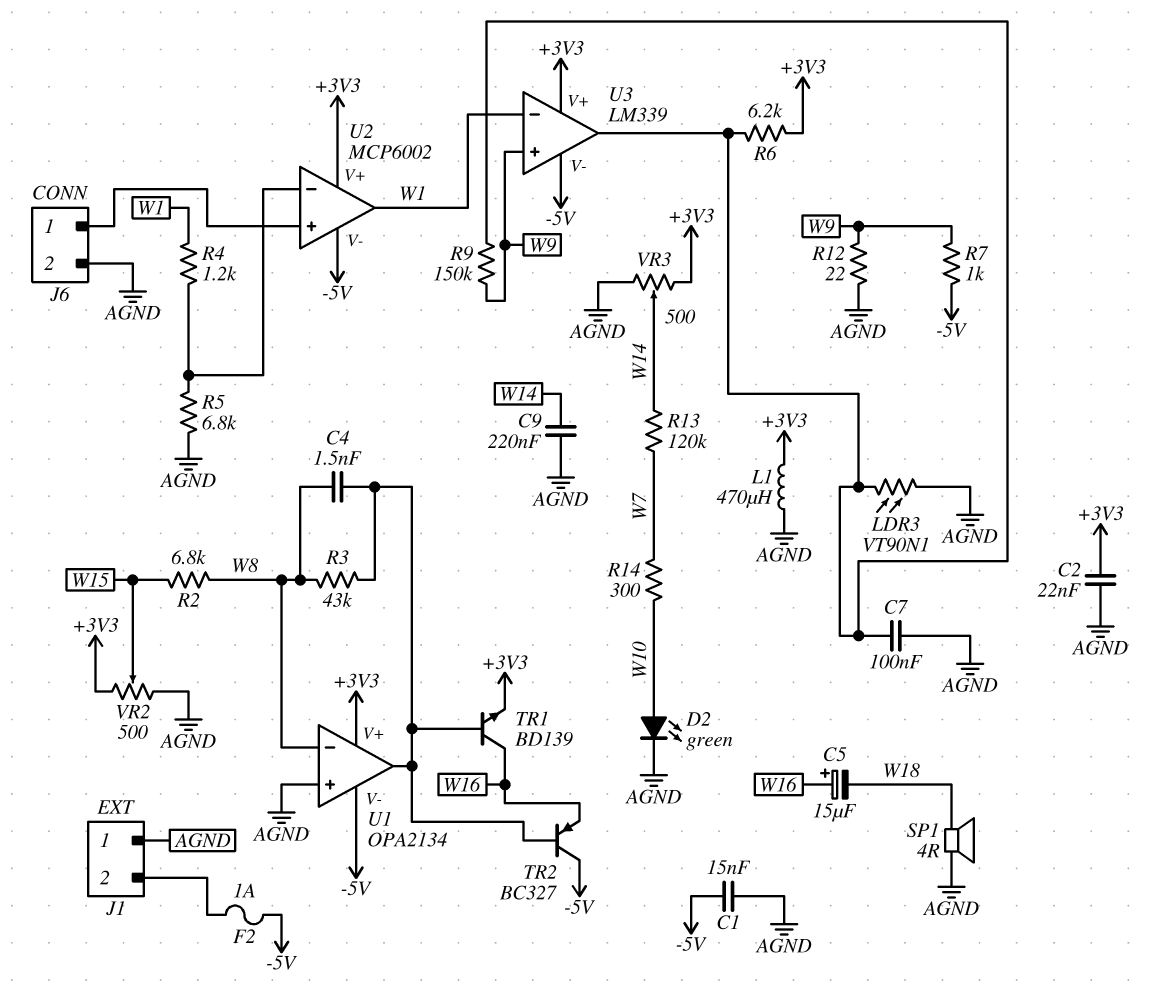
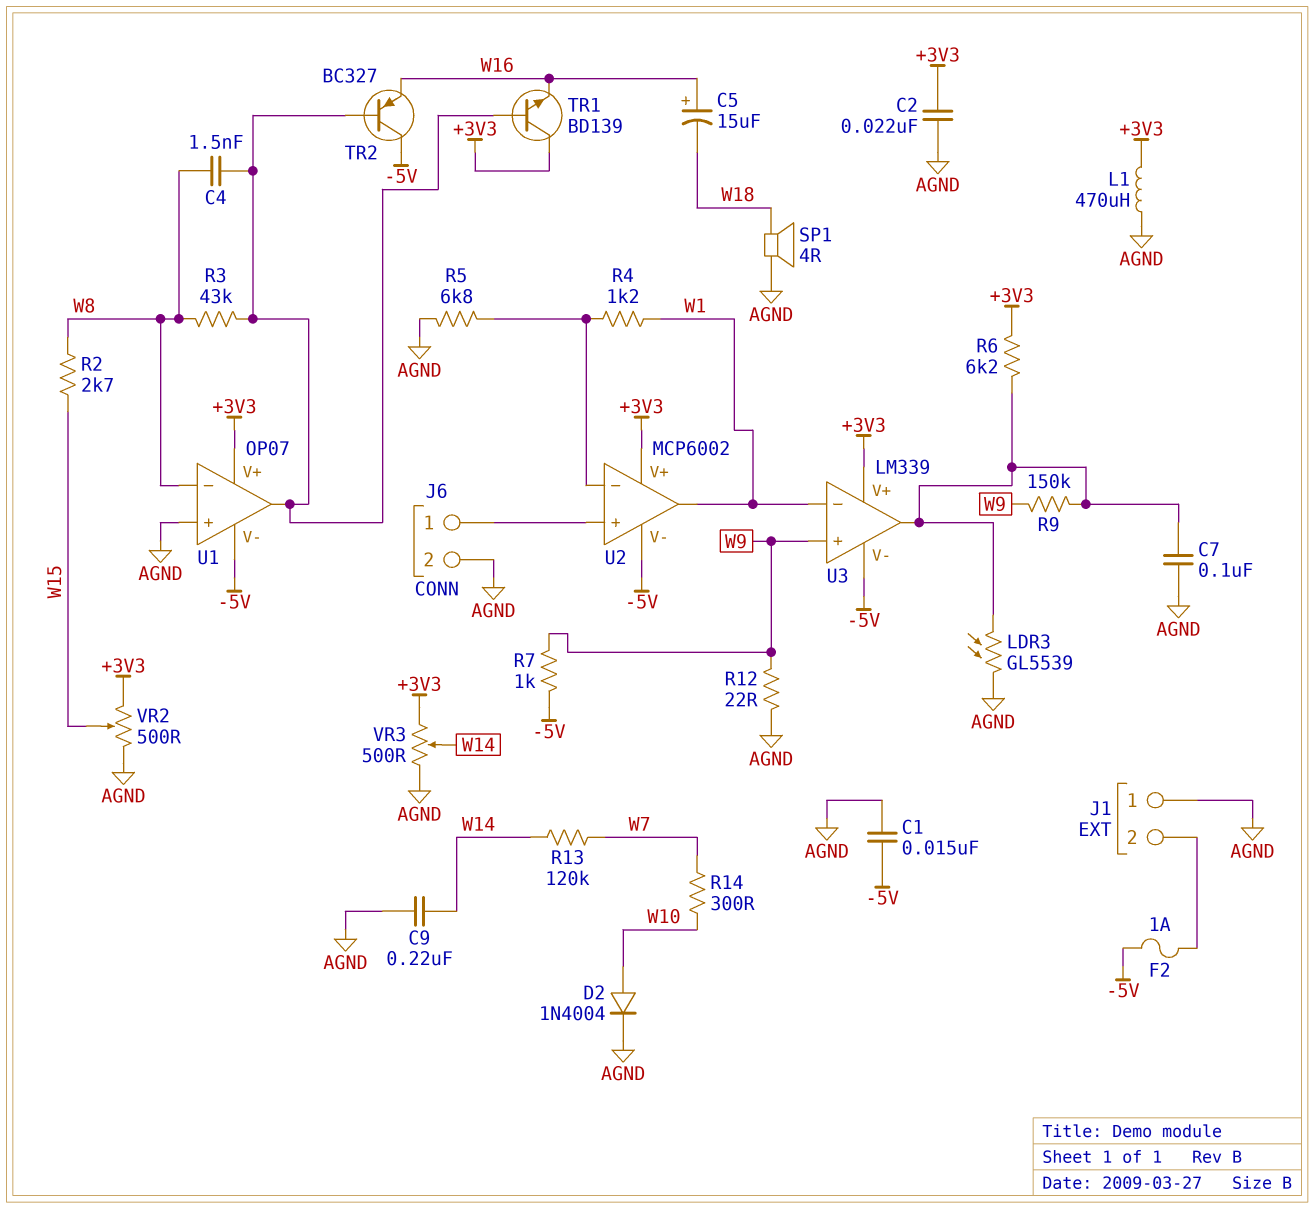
D2: LED green (A W10, K AGND) -> diode 1N4004 (A W10, K AGND)
LDR3: VT90N1 (AGND, U3/out) -> GL5539 (AGND, U3/out)
R2: 6.8k (W8, W15) -> 2.7k (W8, W15)
TR1: NPN BD139 (B U1/out, C W16, E +3V3) -> NPN BD139 (B U1/out, C +3V3, E W16)
U1: OPA2134 -> OP07

